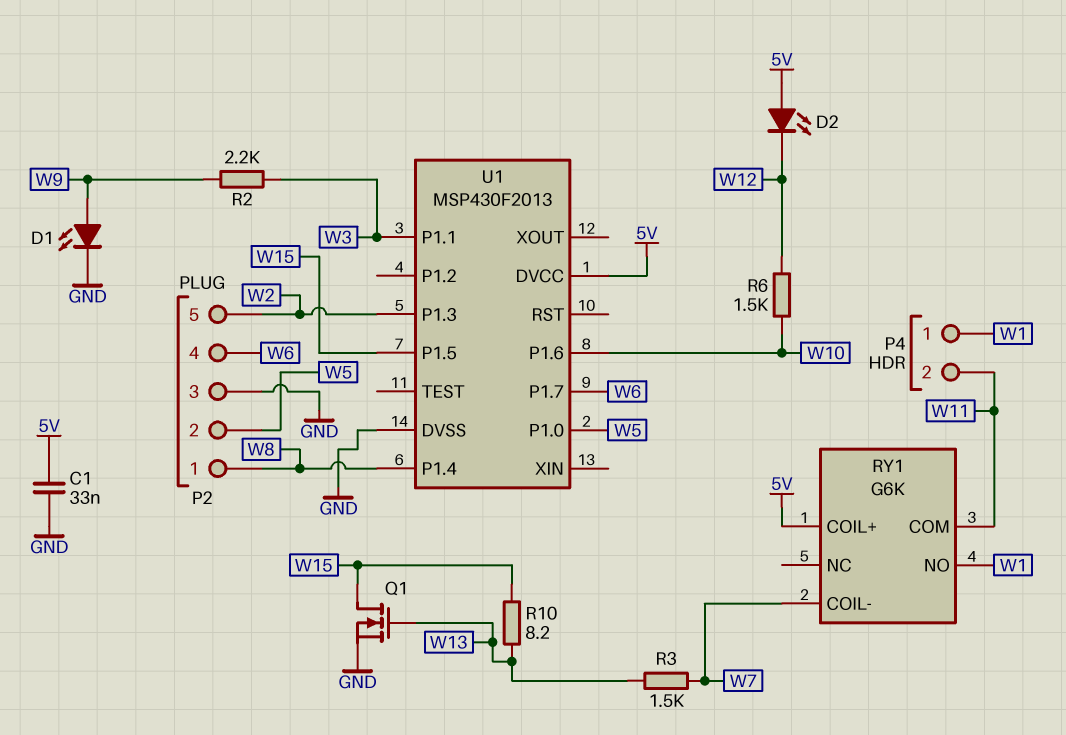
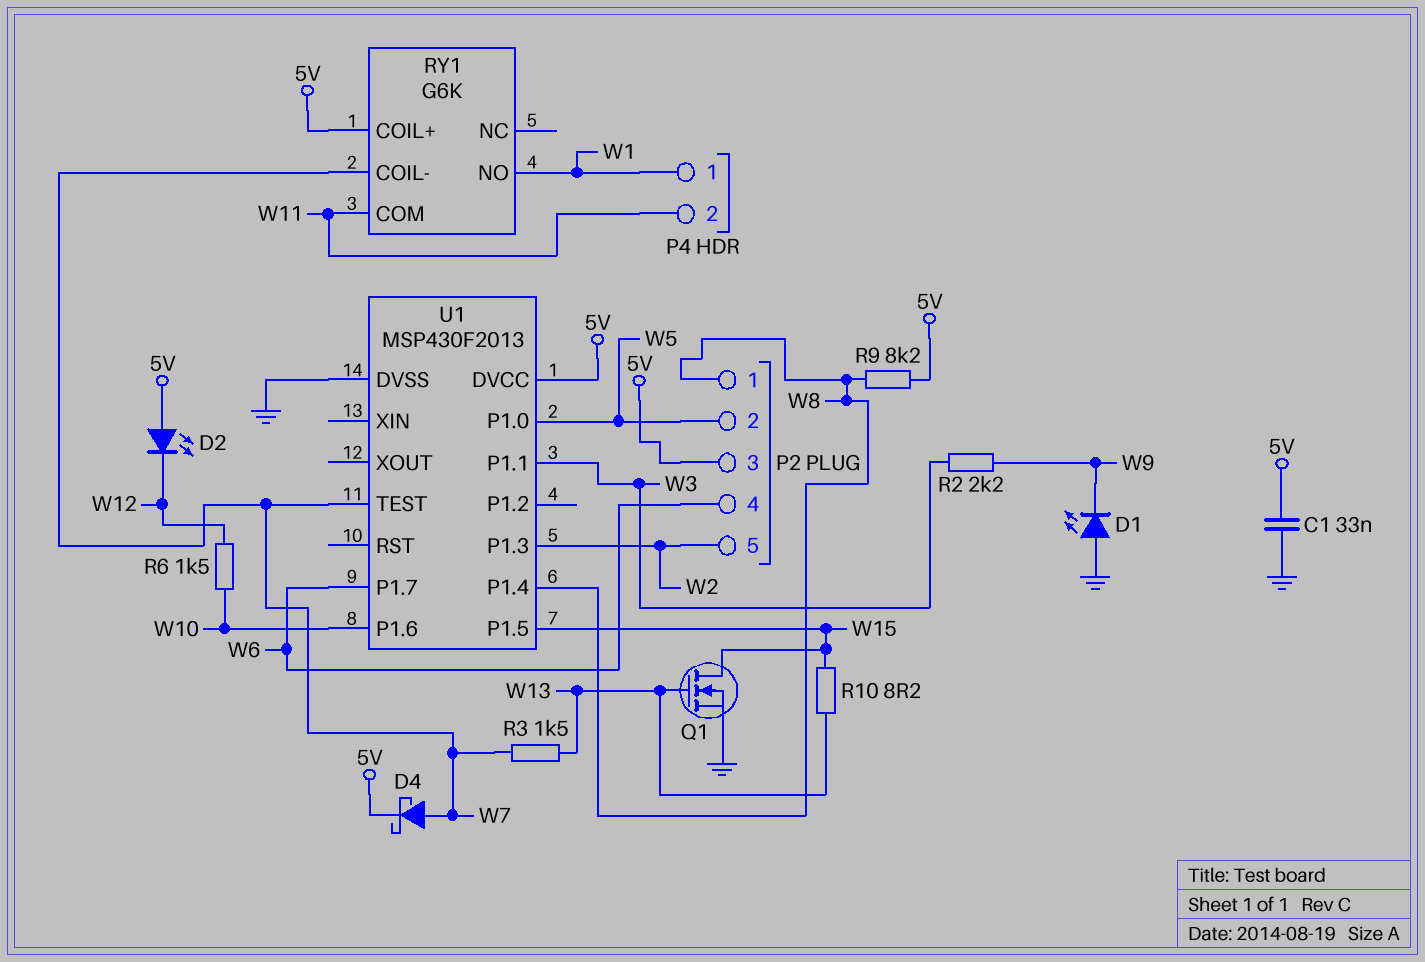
D1: LED (A W9, K GND) -> LED (A GND, K W9)
D4: none -> schottky (A W7, K 5V)
P2 pin 3: GND -> 5V
R9: none -> 8.2k (5V, W8)
U1 pin TEST: none -> W7

